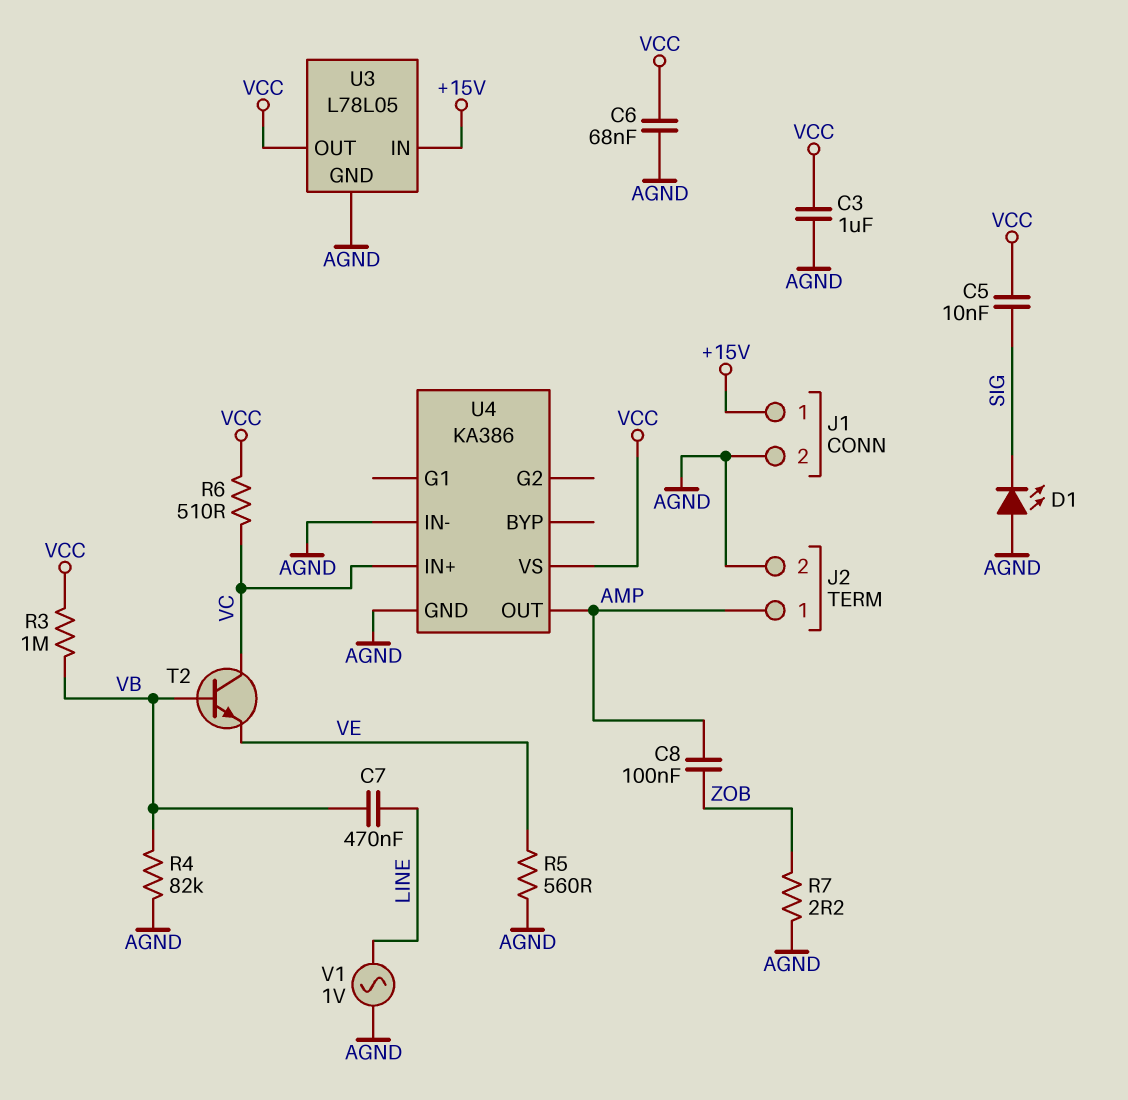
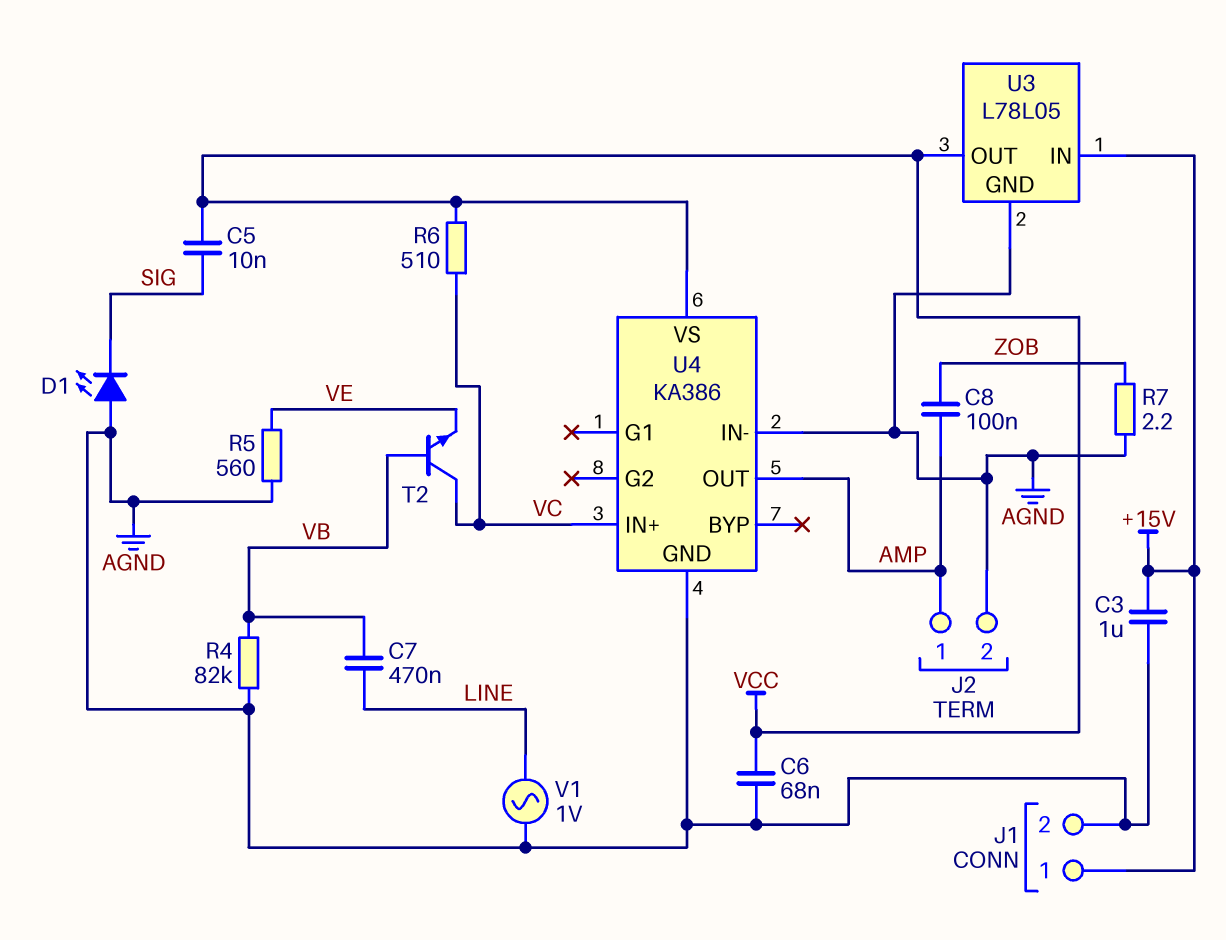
C3: 1uF (AGND, VCC) -> 1uF (+15V, AGND)
R3: 1M (VB, VCC) -> none

